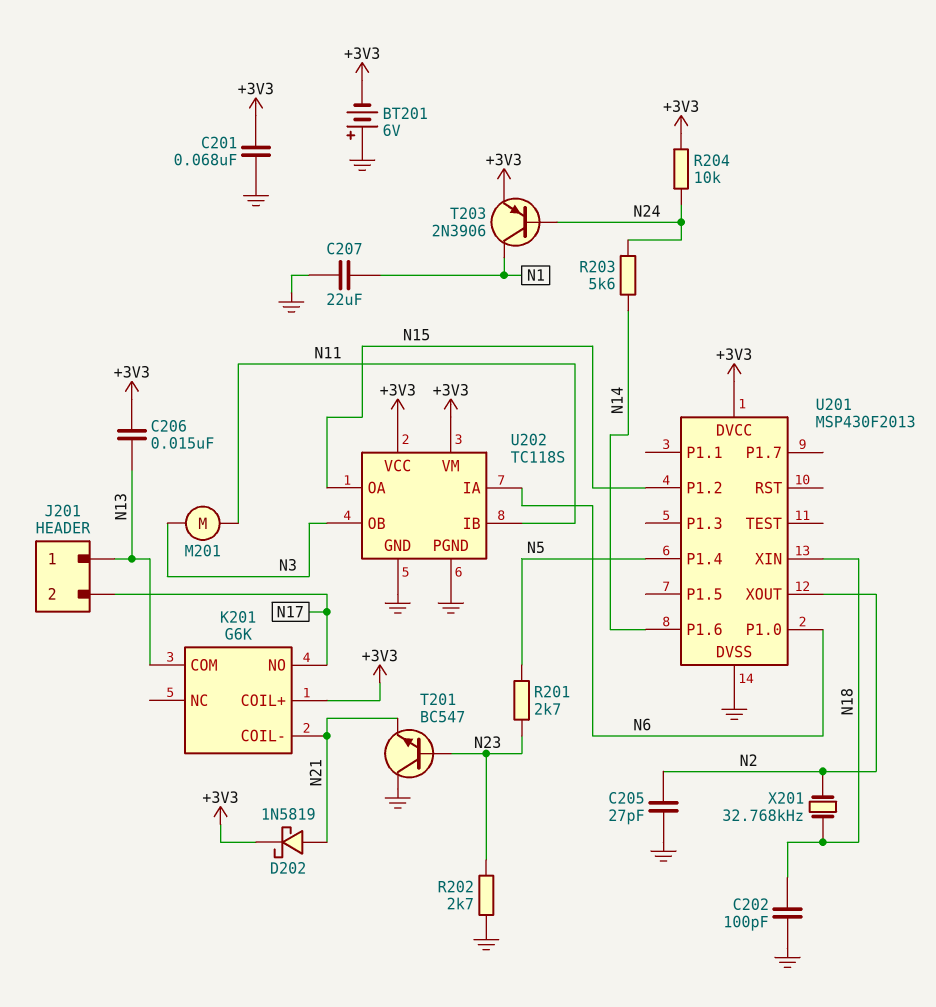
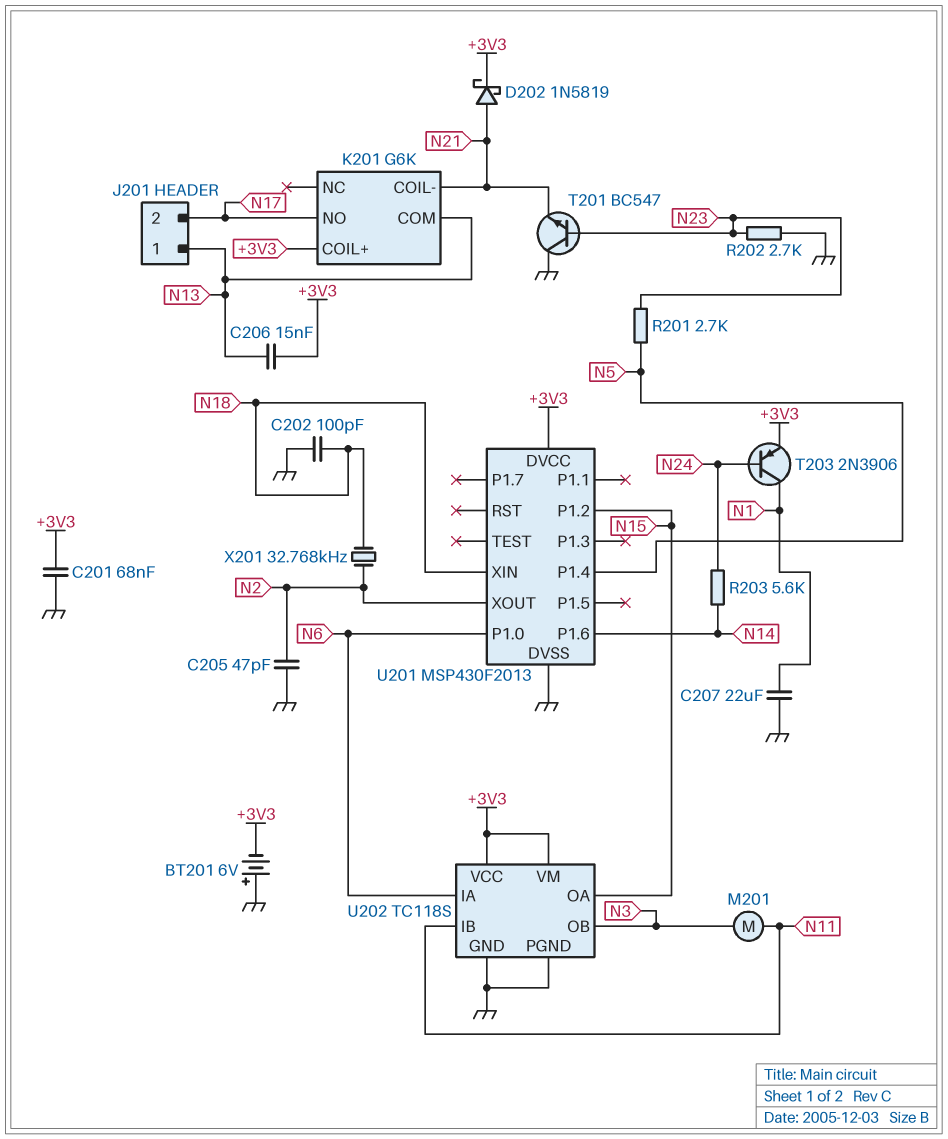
C205: 27pF (GND, N2) -> 47pF (GND, N2)
R204: 10k (+3V3, N24) -> none

